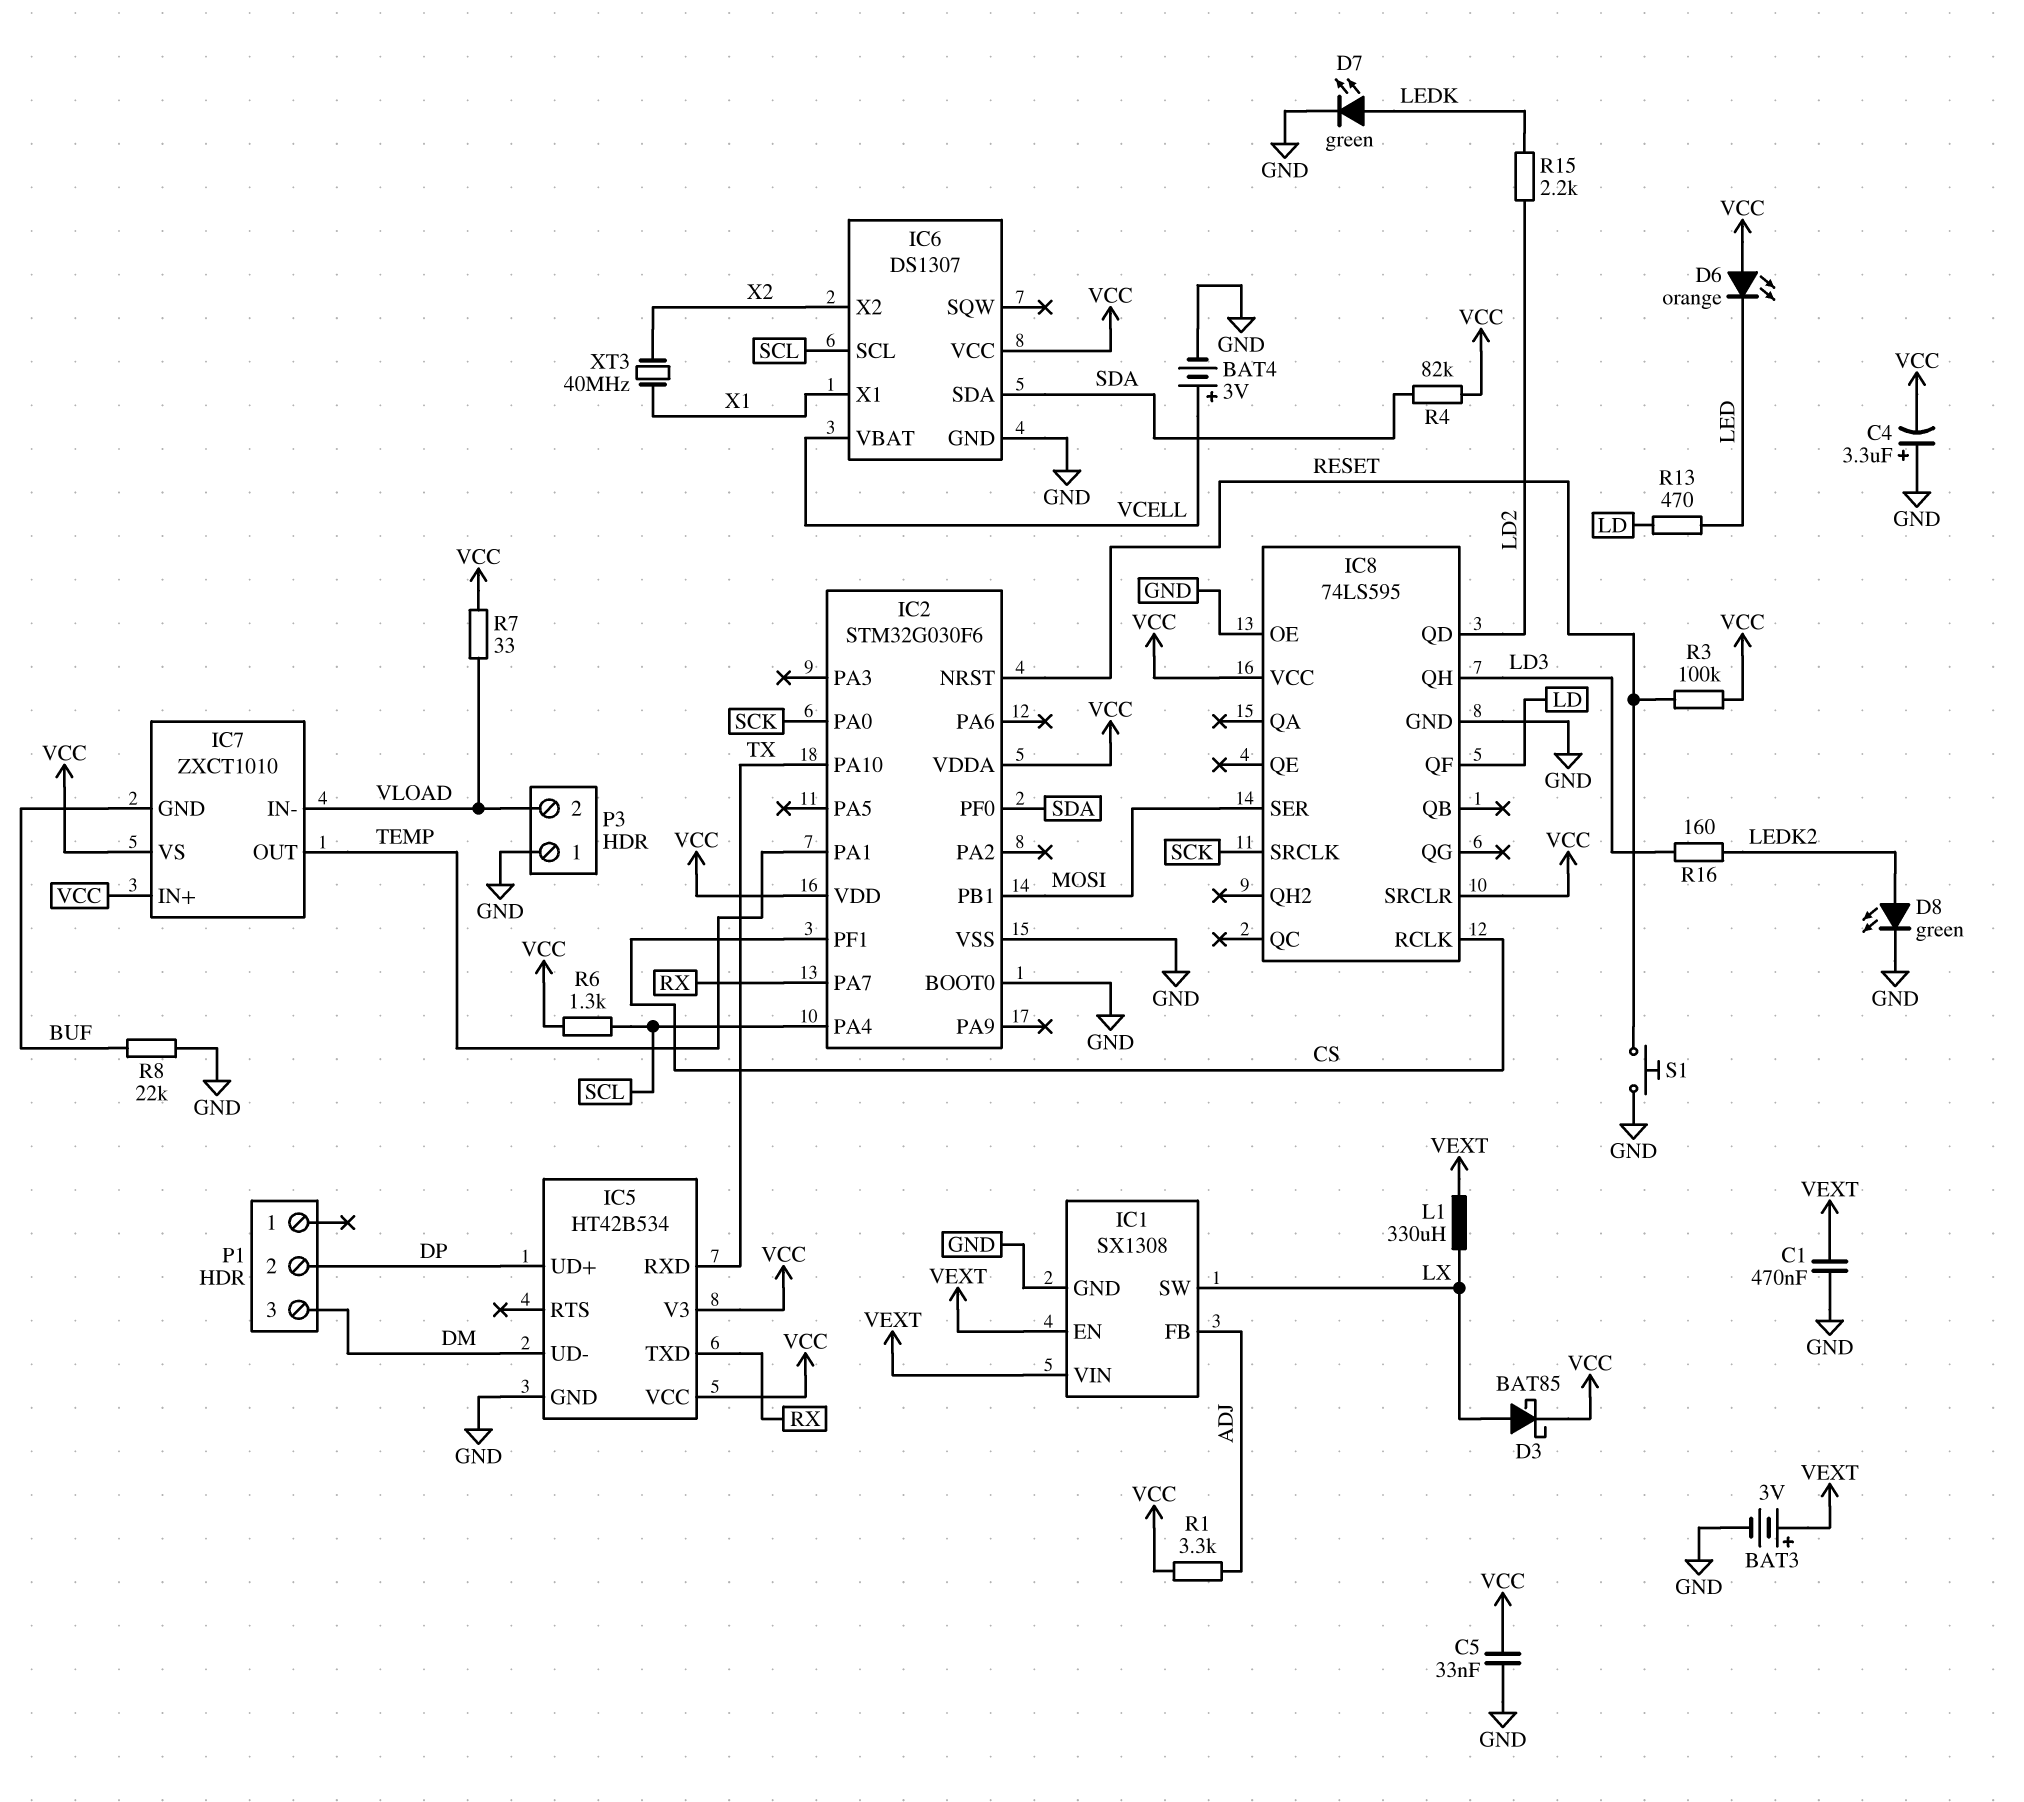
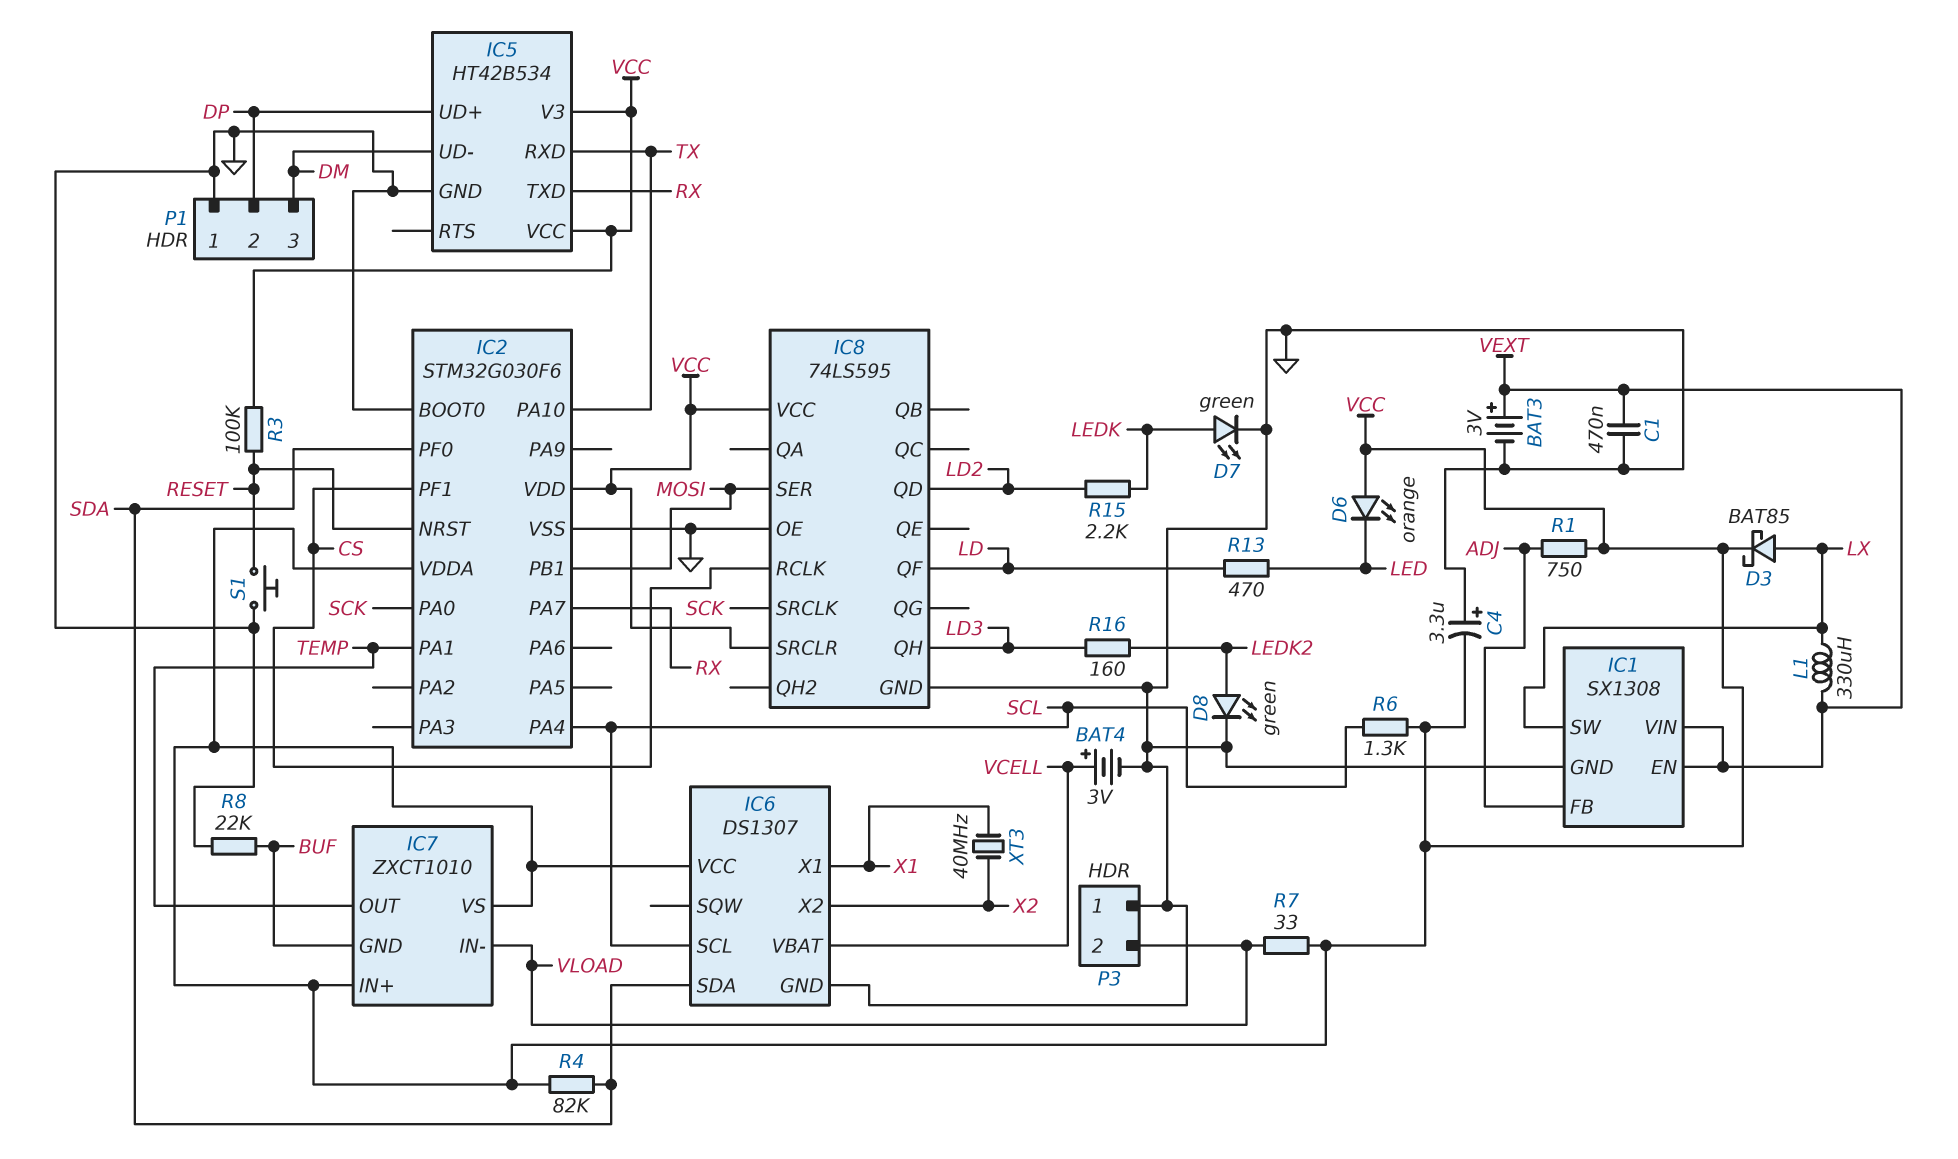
C5: 33nF (GND, VCC) -> none
P1 pin 1: none -> GND
R1: 3.3k (ADJ, VCC) -> 750 (ADJ, VCC)

